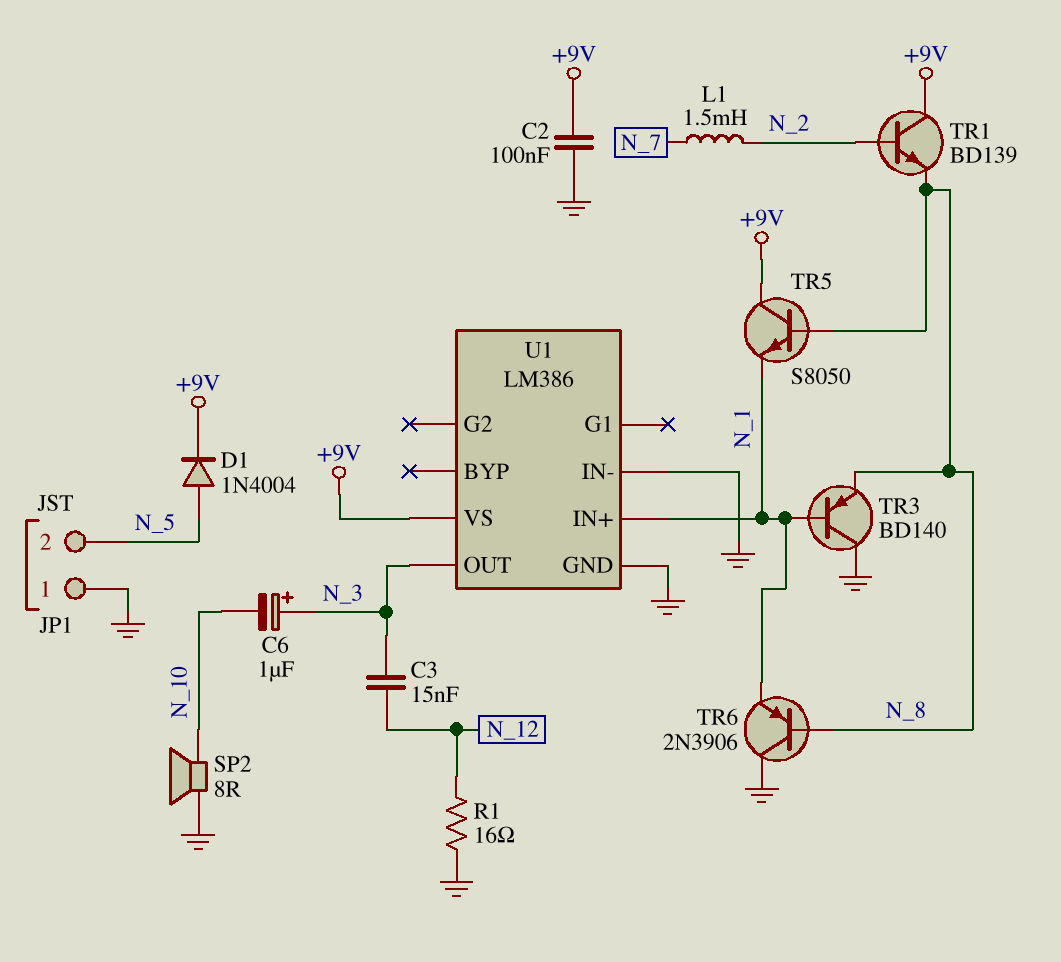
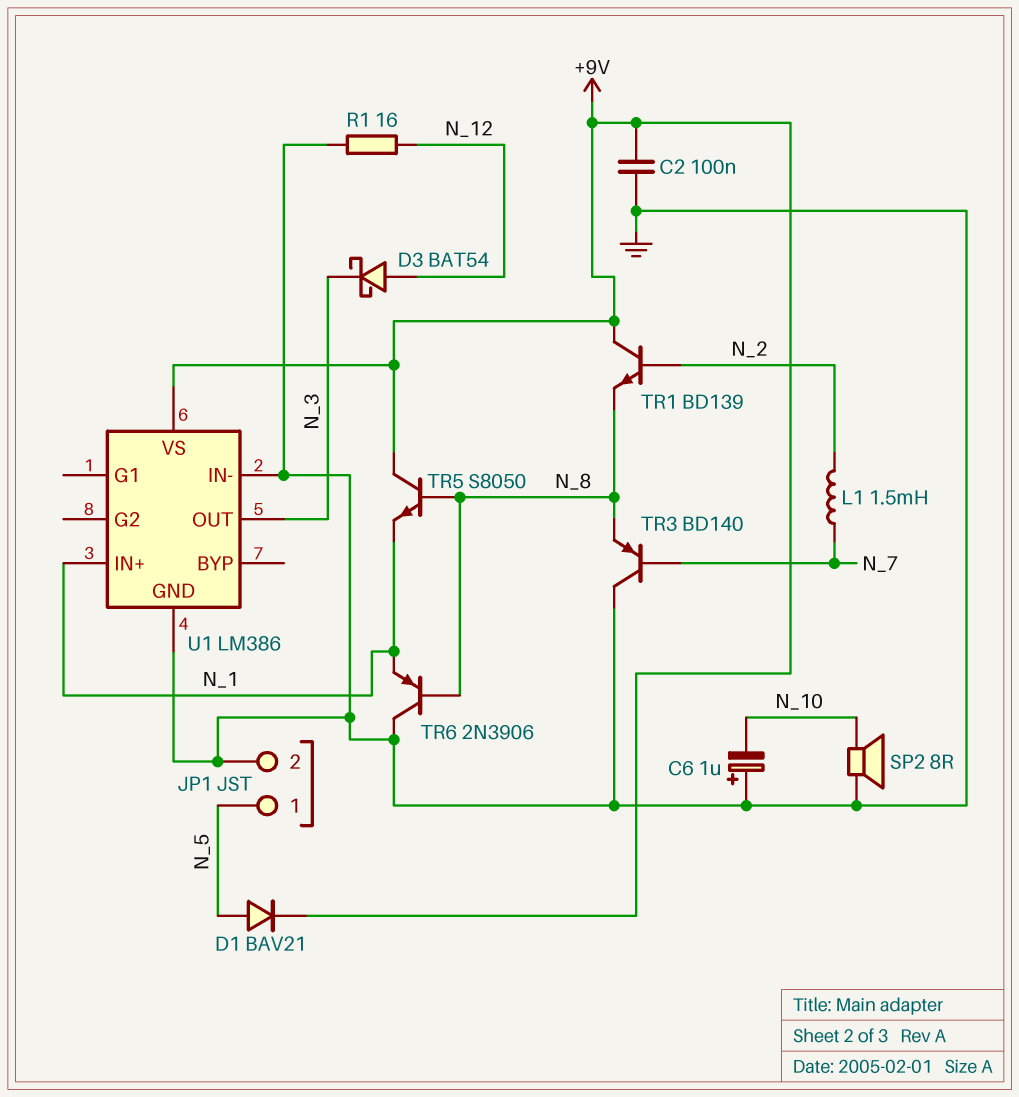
C3: 15nF (N_3, N_12) -> none
C6: 1uF (plus N_3, minus N_10) -> 1uF (plus GND, minus N_10)
D1: diode 1N4004 (A N_5, K +9V) -> diode BAV21 (A N_5, K +9V)
D3: none -> schottky BAT54 (A N_12, K N_3)
JP1 pin 1: GND -> N_5
JP1 pin 2: N_5 -> GND
TR3: PNP BD140 (B N_1, C GND, E N_8) -> PNP BD140 (B N_7, C GND, E N_8)

